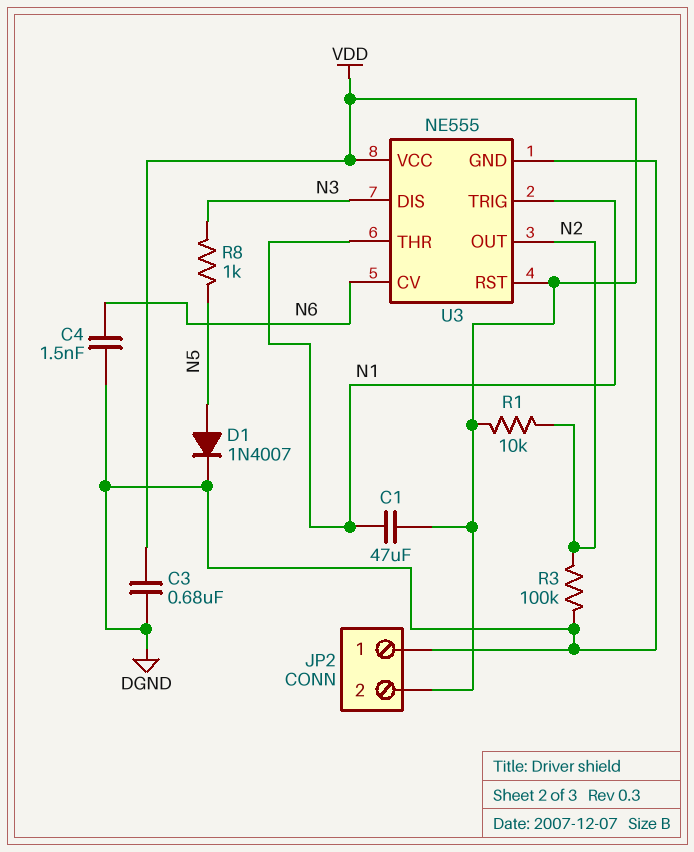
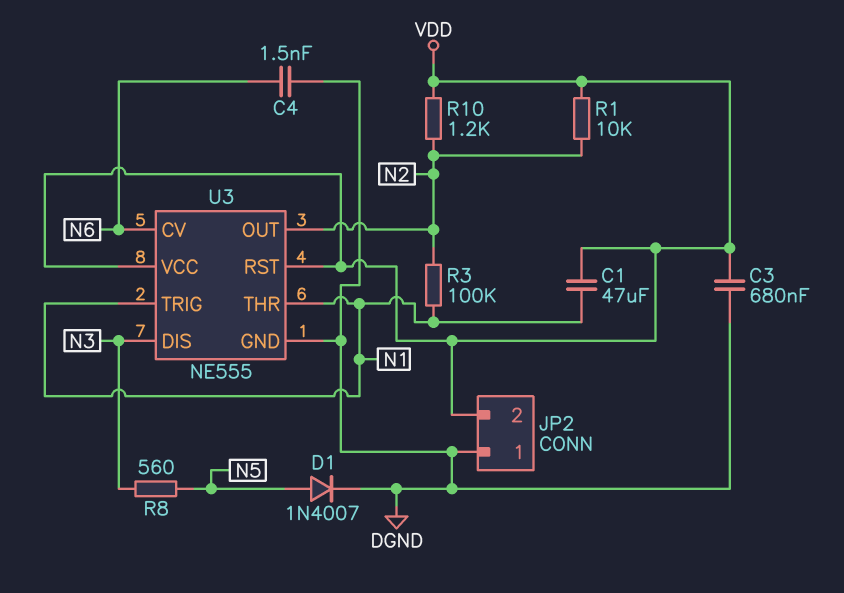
R3: 100k (DGND, N2) -> 100k (N1, N2)
R8: 1k (N3, N5) -> 560 (N3, N5)
R10: none -> 1.2k (N2, VDD)

